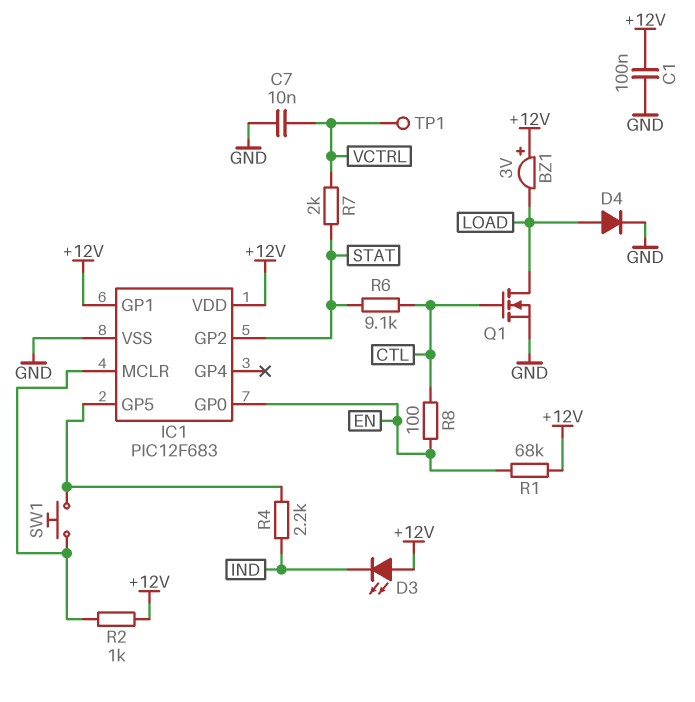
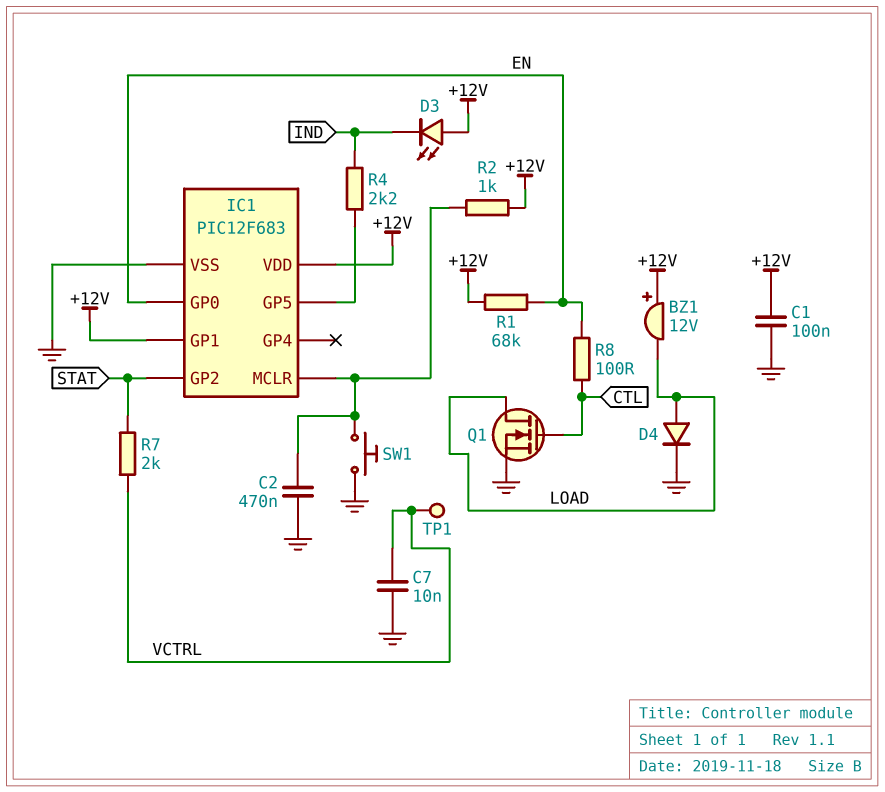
BZ1: buzzer 3V (plus +12V, minus LOAD) -> buzzer 12V (plus +12V, minus LOAD)
C2: none -> 470nF (GND, IC1/MCLR)
R6: 9.1k (CTL, STAT) -> none
SW1: button (IC1/GP5, IC1/MCLR) -> button (GND, IC1/MCLR)

